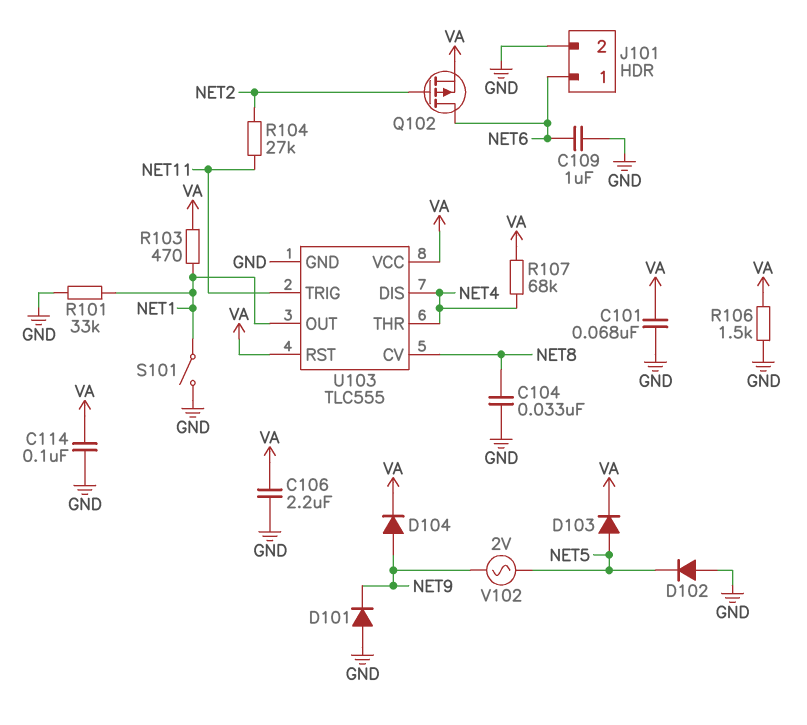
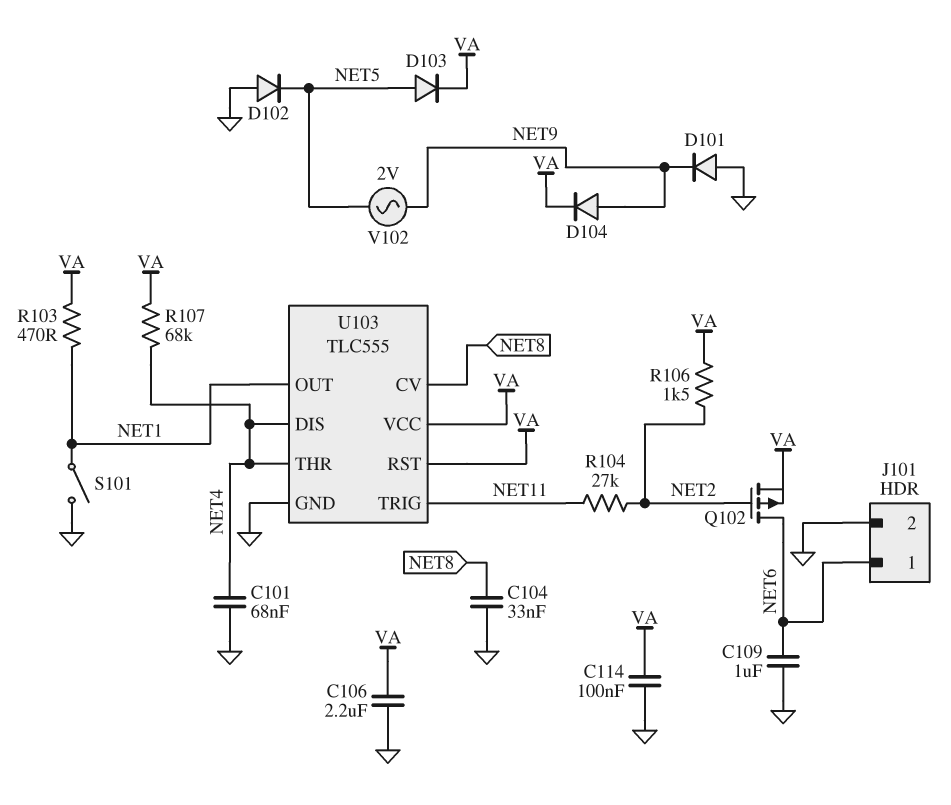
C101: 68nF (GND, VA) -> 68nF (GND, NET4)
R101: 33k (GND, NET1) -> none
R106: 1.5k (GND, VA) -> 1.5k (NET2, VA)

